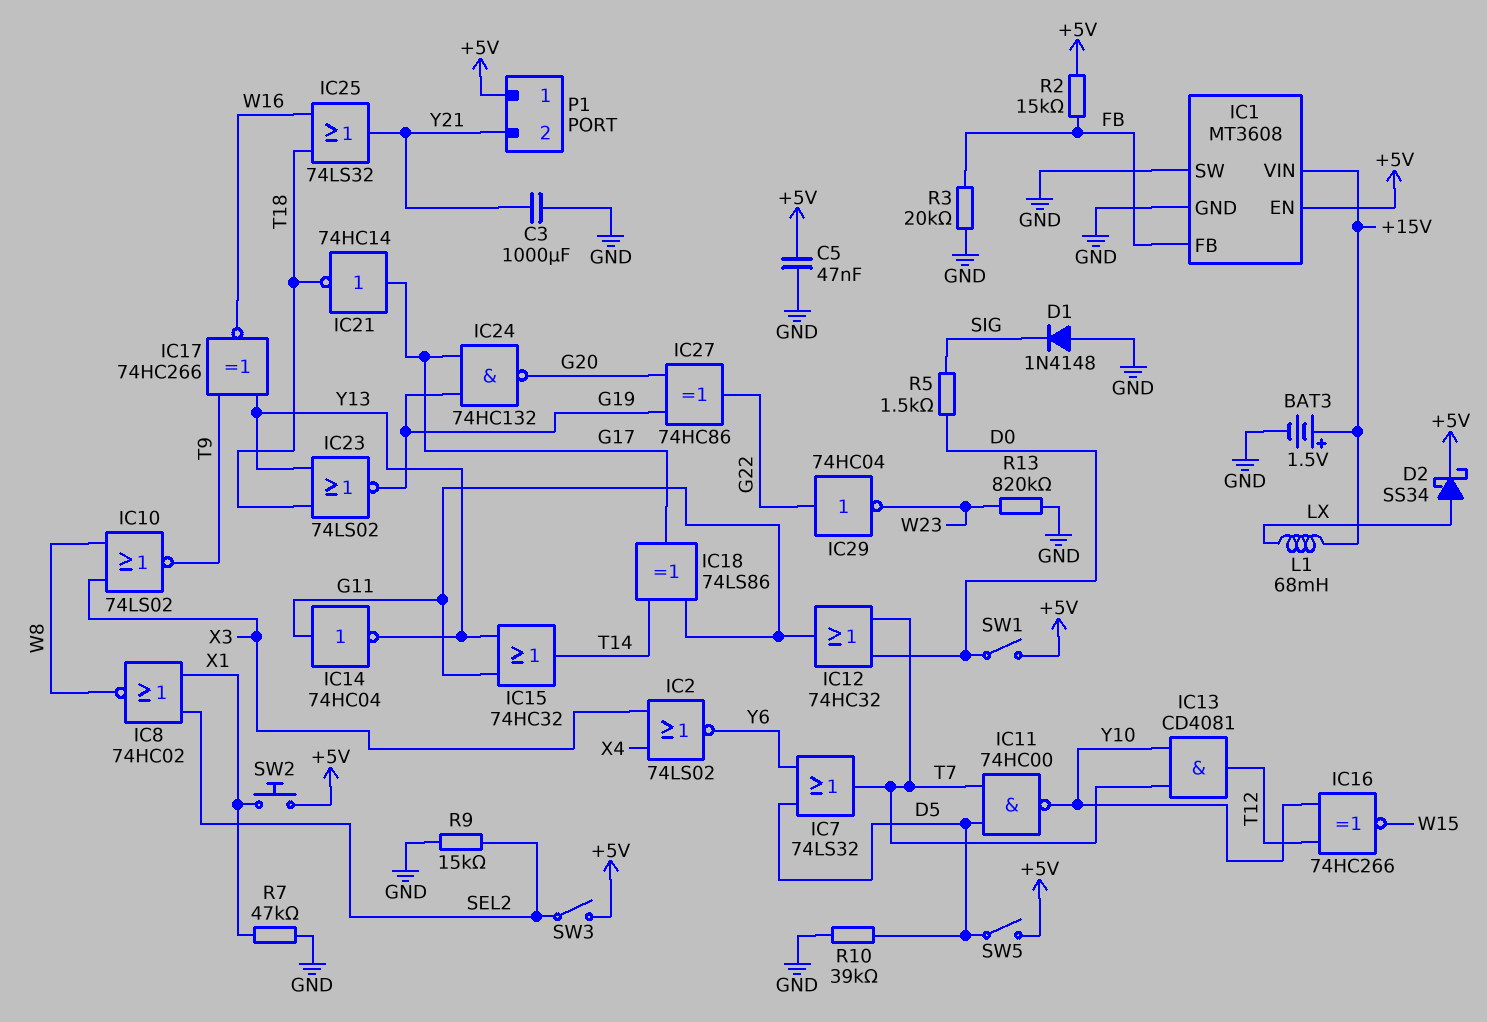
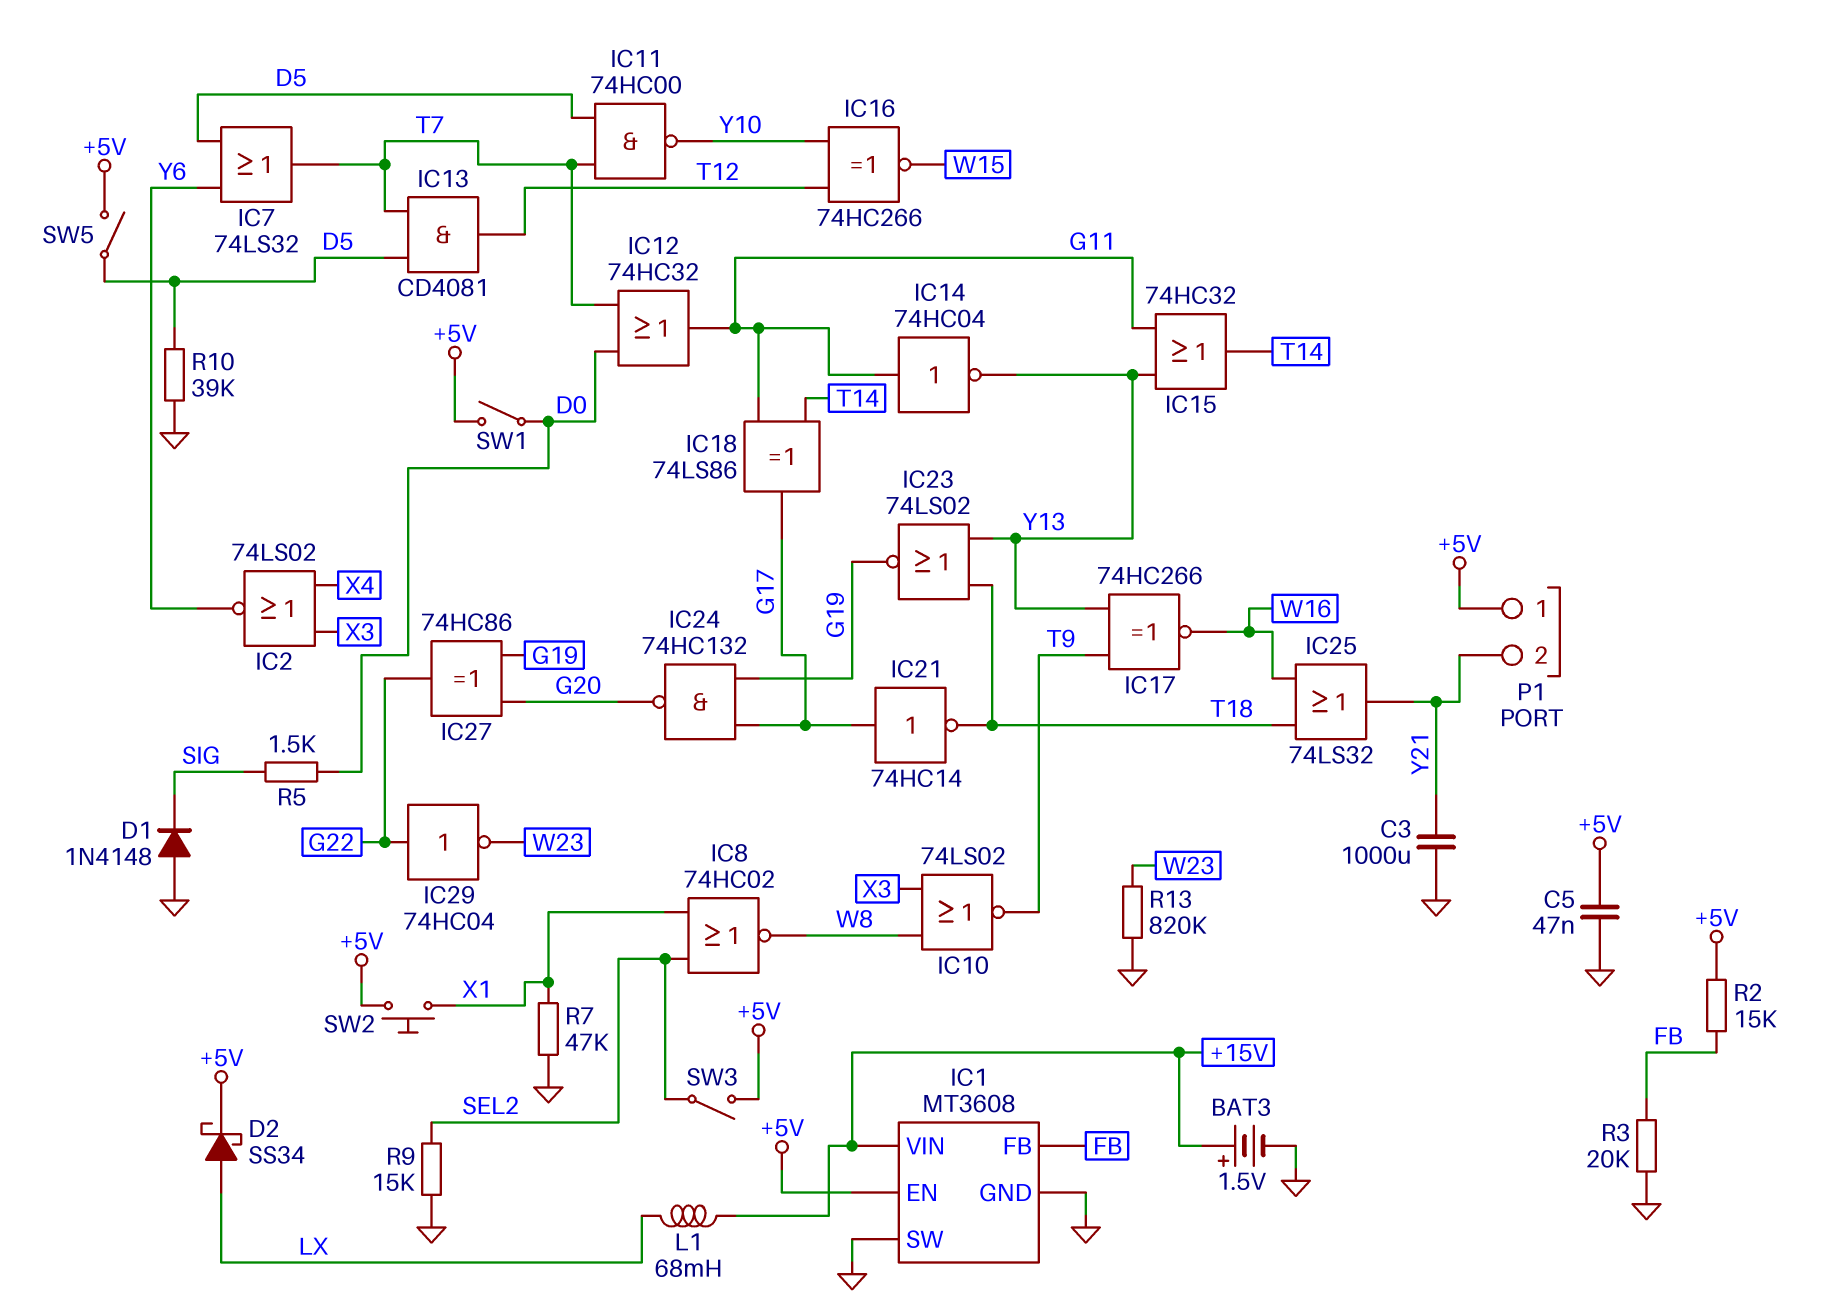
IC13: AND CD4081 (in T7, in Y10, out T12) -> AND CD4081 (in D5, in T7, out T12)

